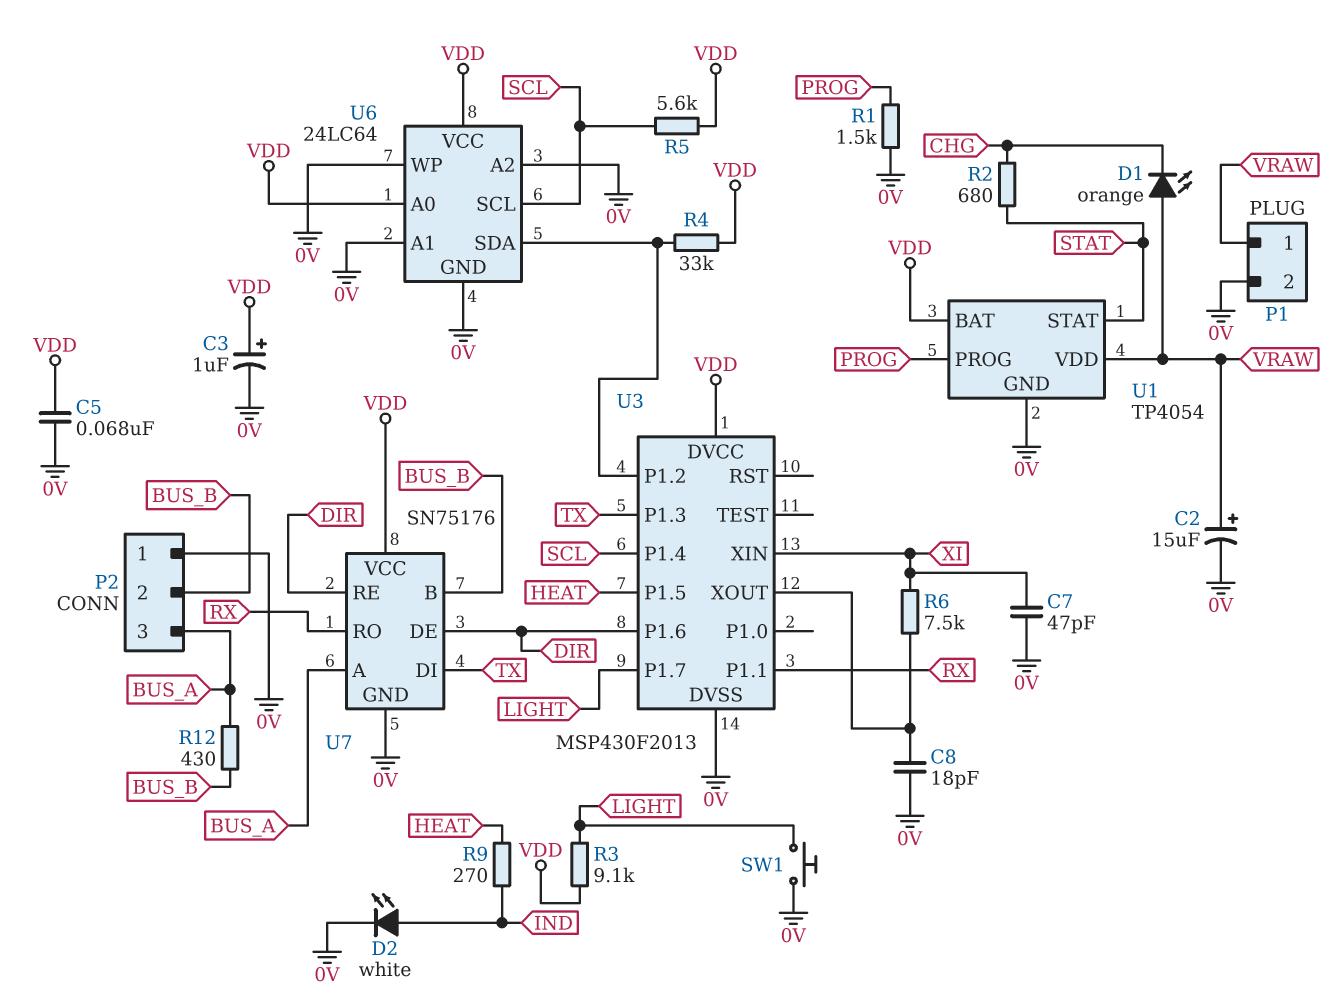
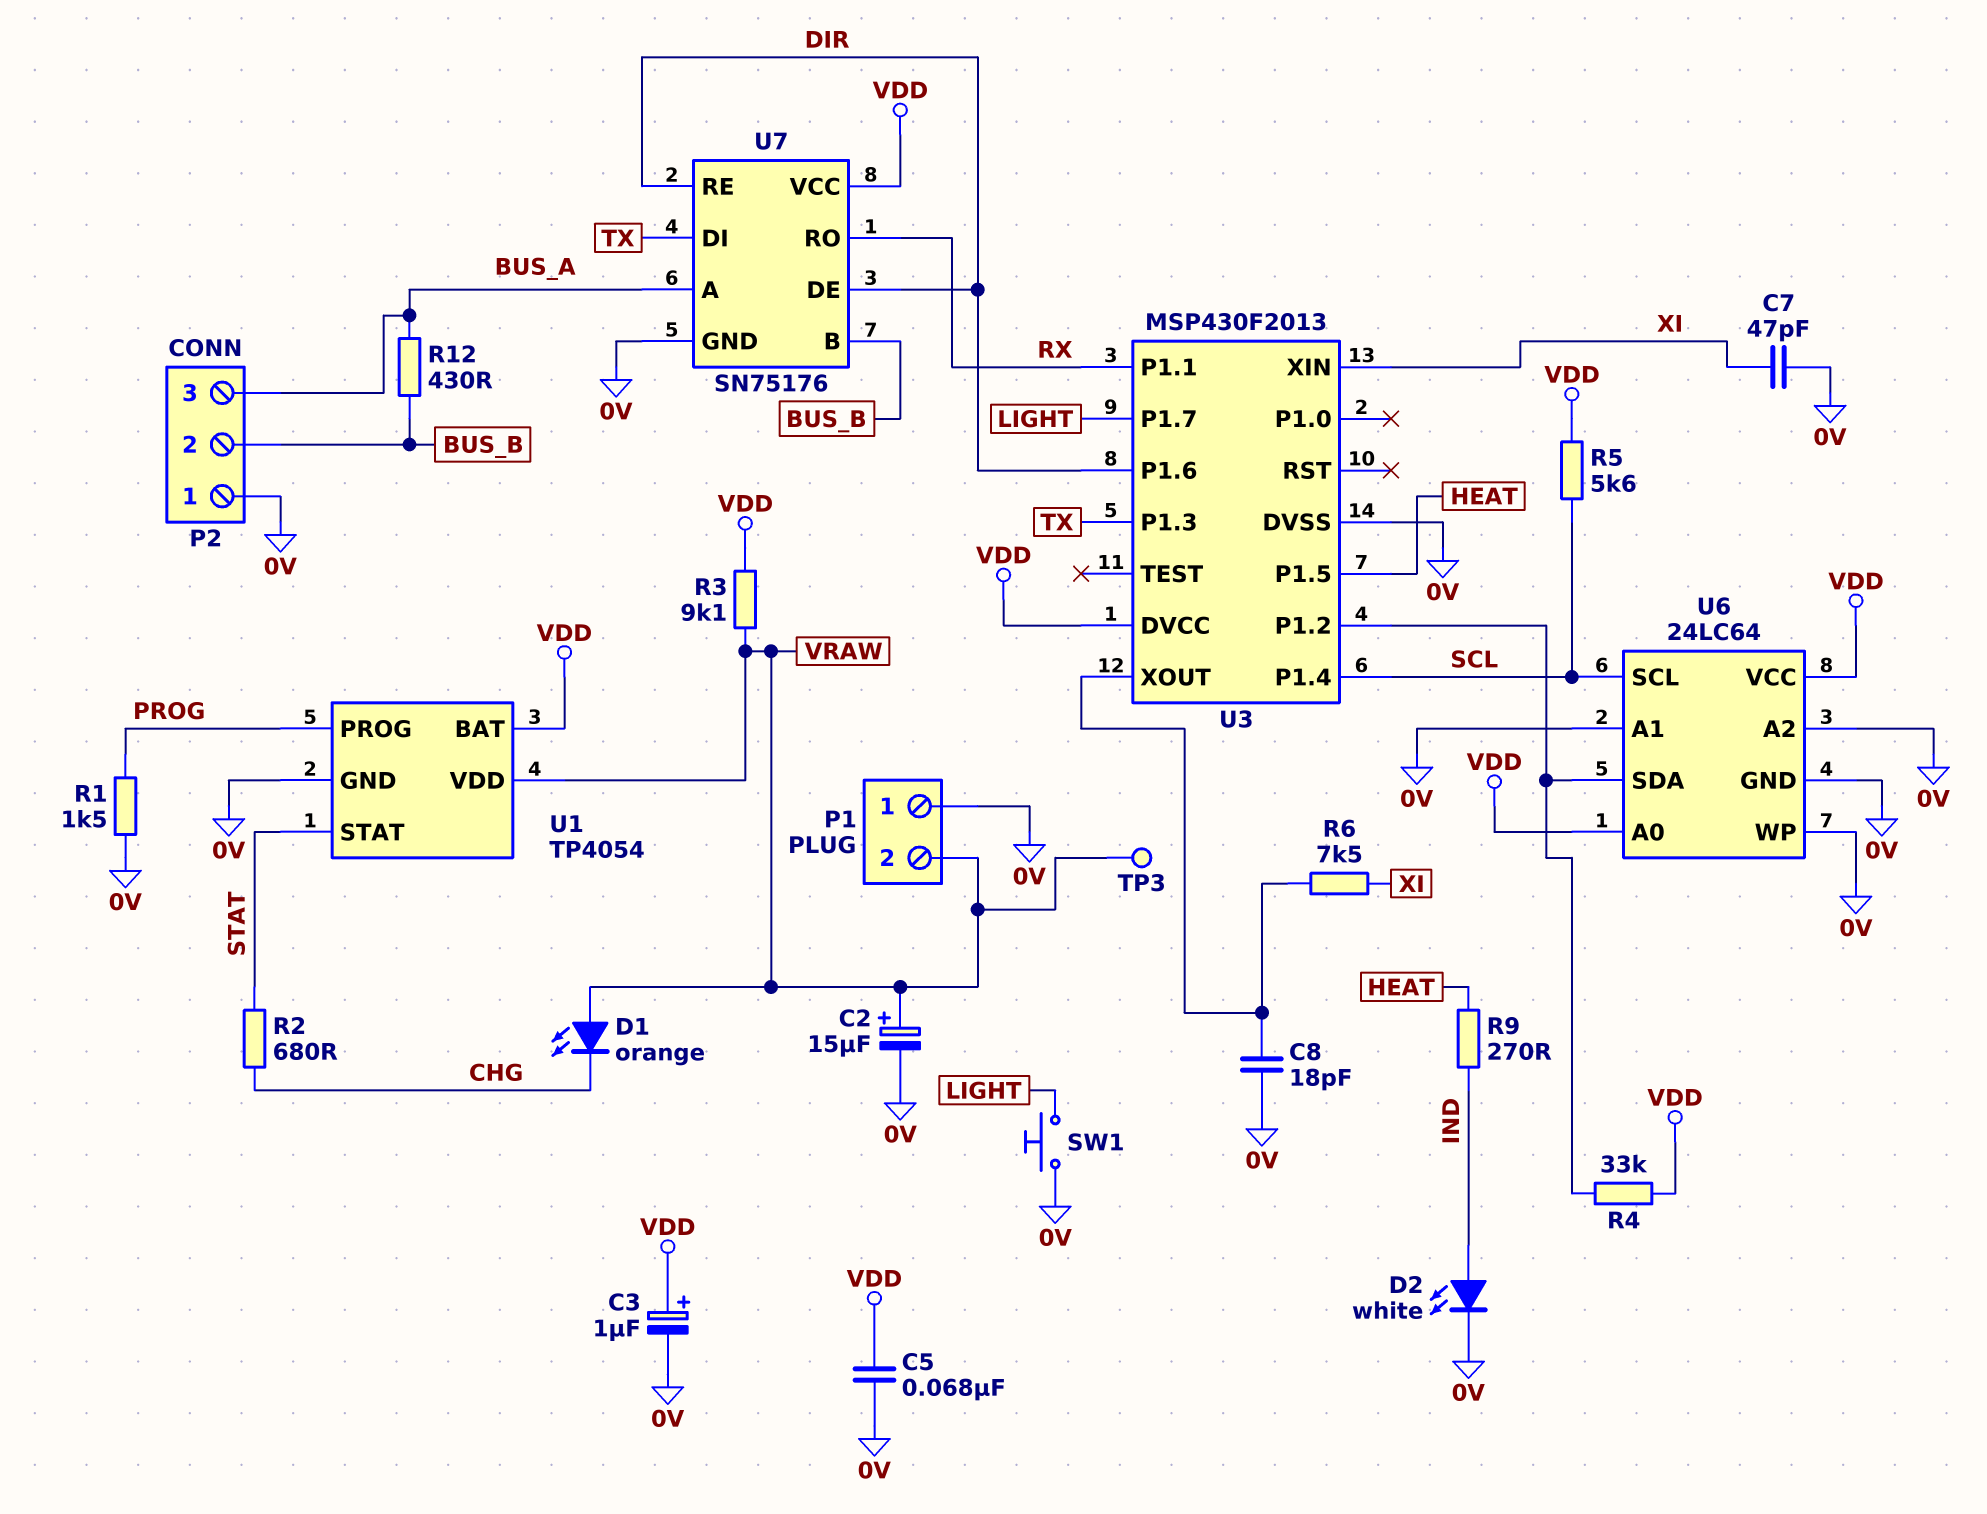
P1 pin 1: VRAW -> 0V
P1 pin 2: 0V -> VRAW
R3: 9.1k (LIGHT, VDD) -> 9.1k (VDD, VRAW)
TP3: none -> test point (VRAW)

